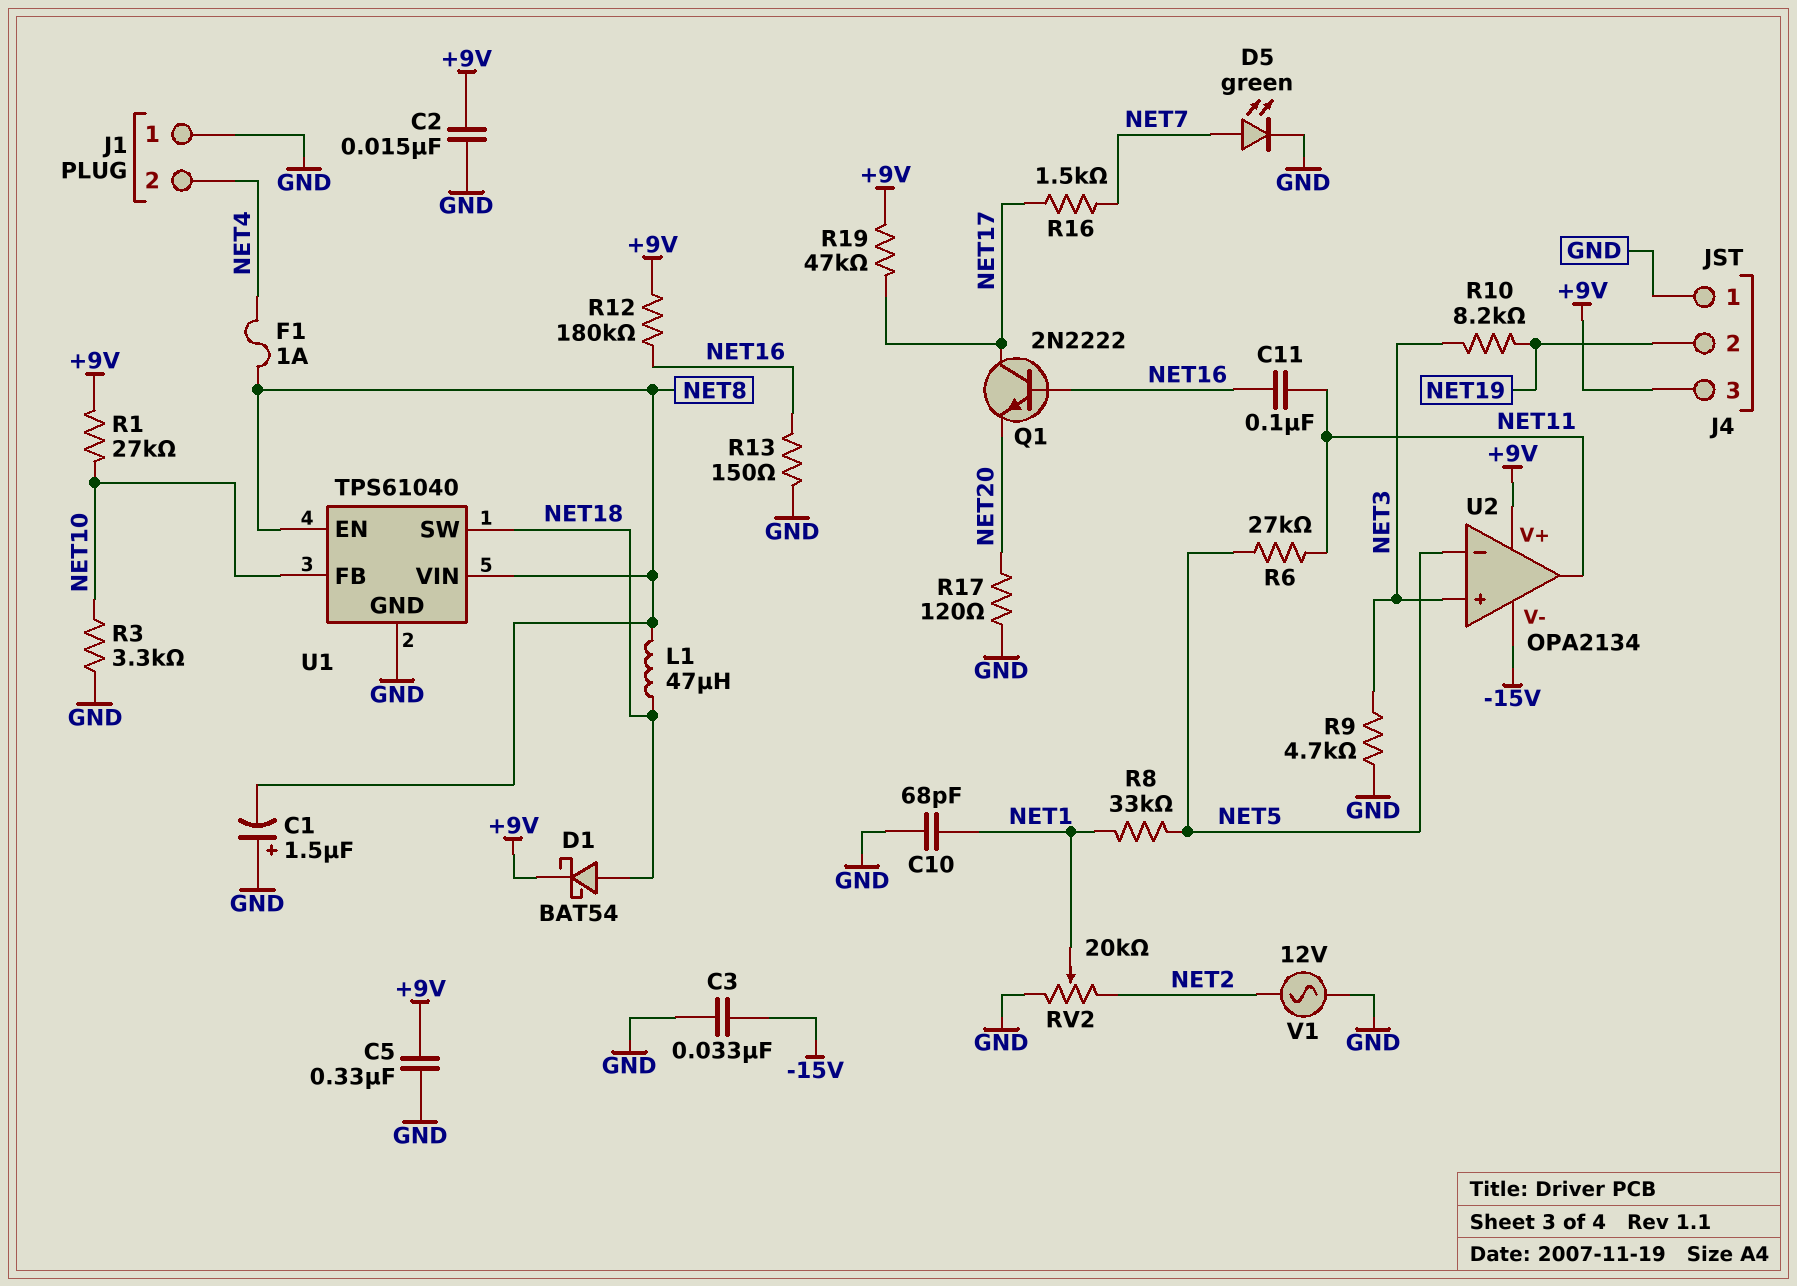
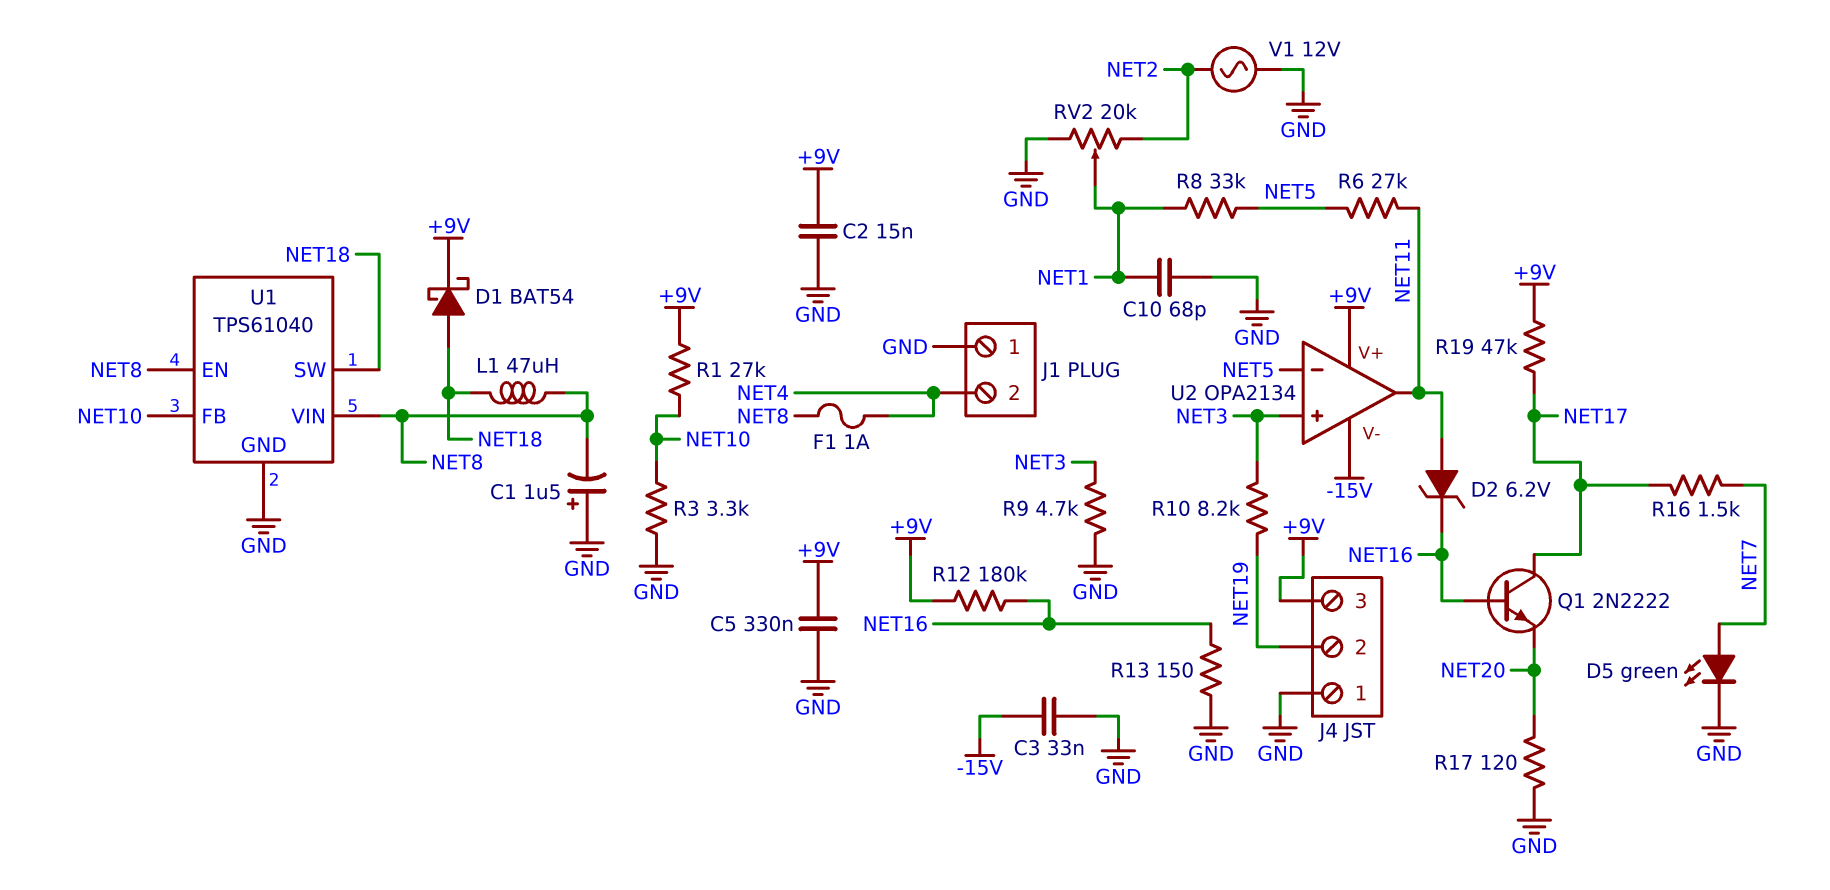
C11: 100nF (NET11, NET16) -> none
D2: none -> zener 6.2V (A NET11, K NET16)

